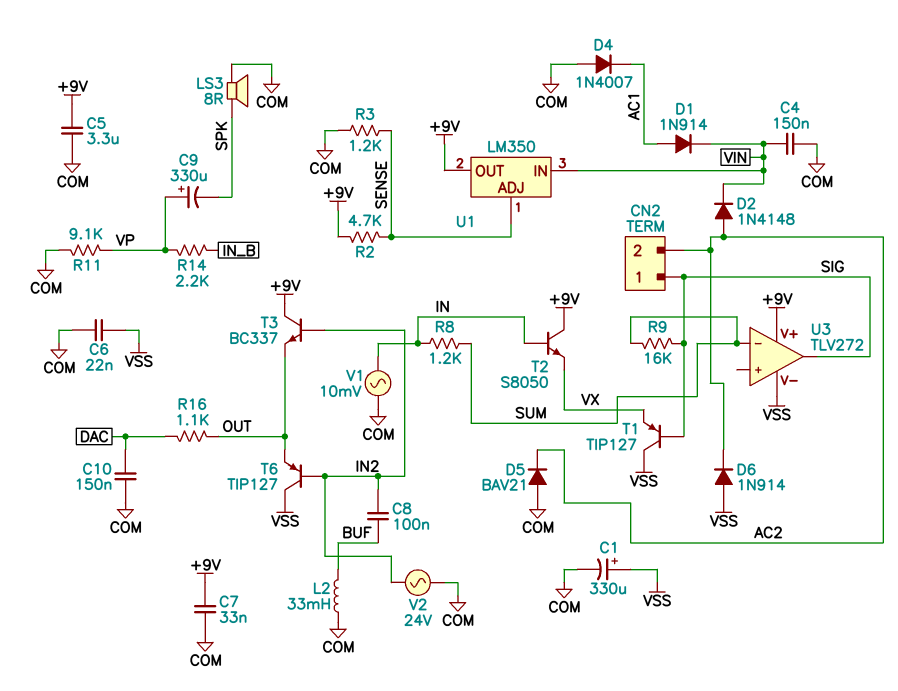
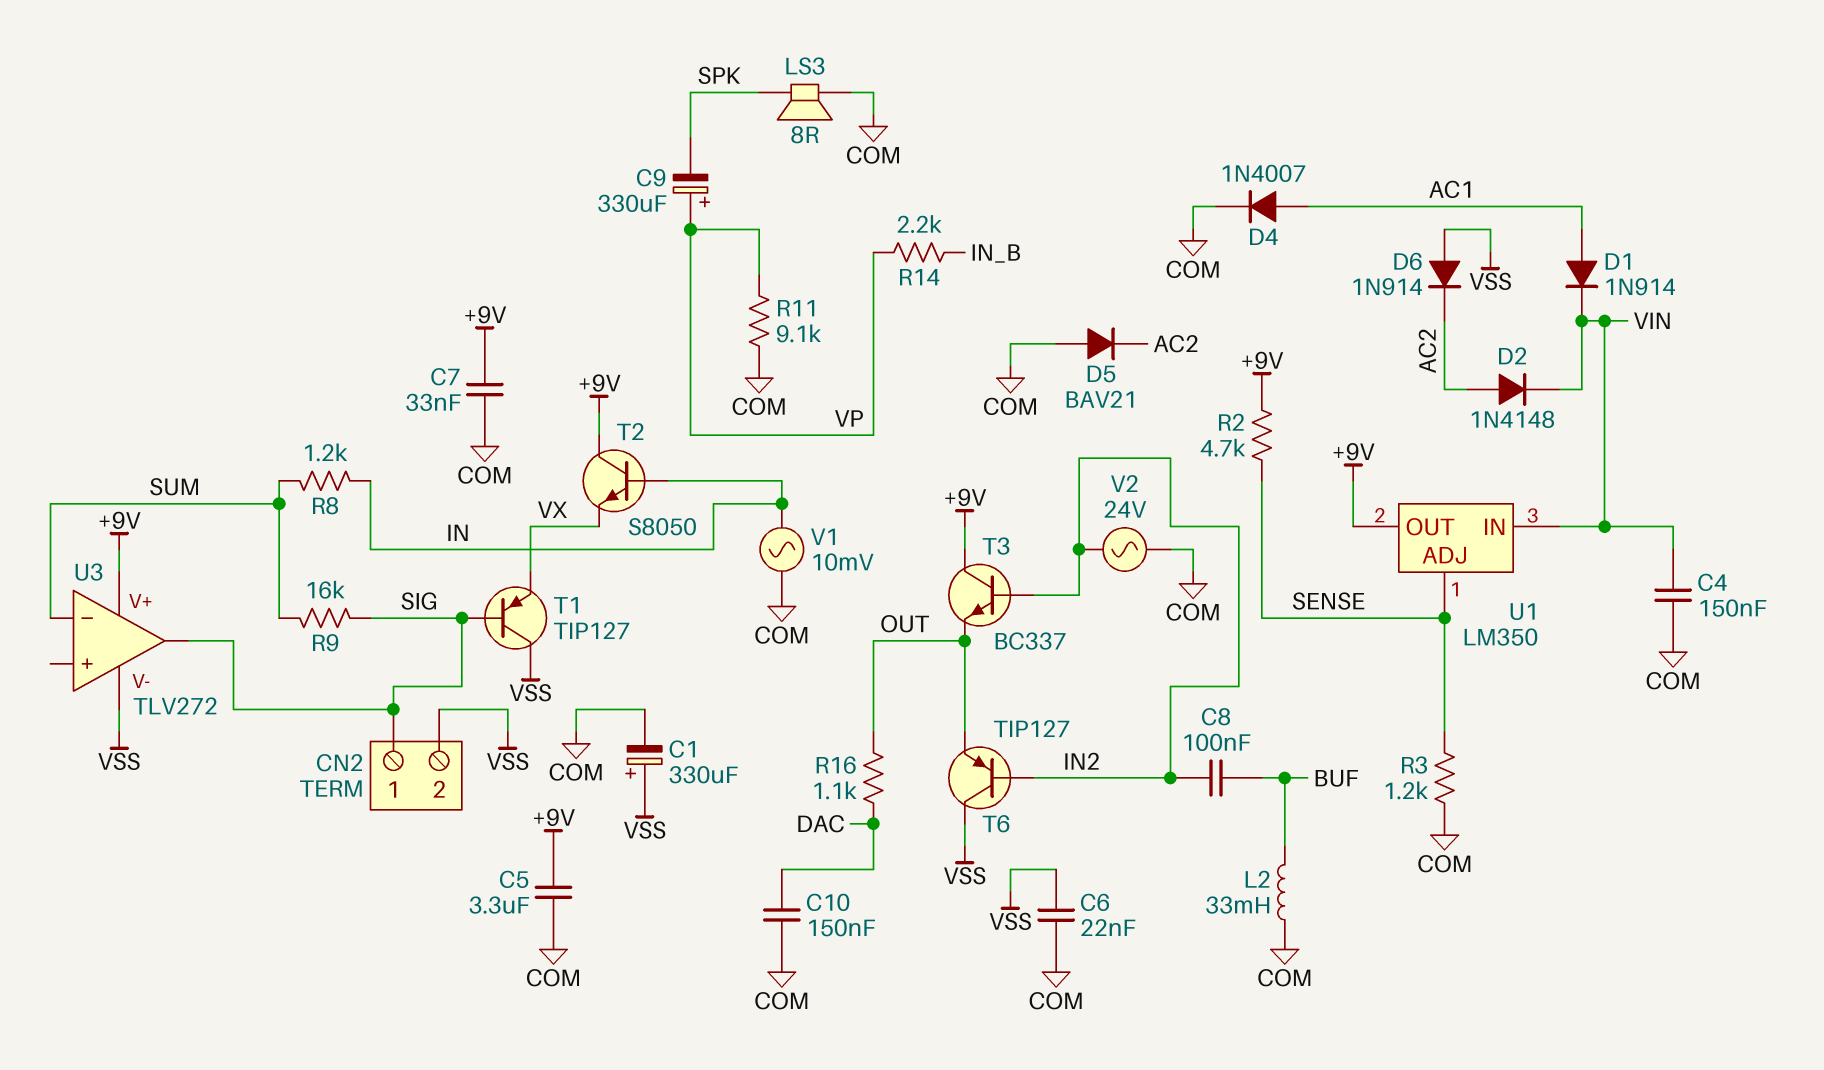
CN2 pin 2: AC2 -> VSS
D4: diode 1N4007 (A COM, K AC1) -> diode 1N4007 (A AC1, K COM)

